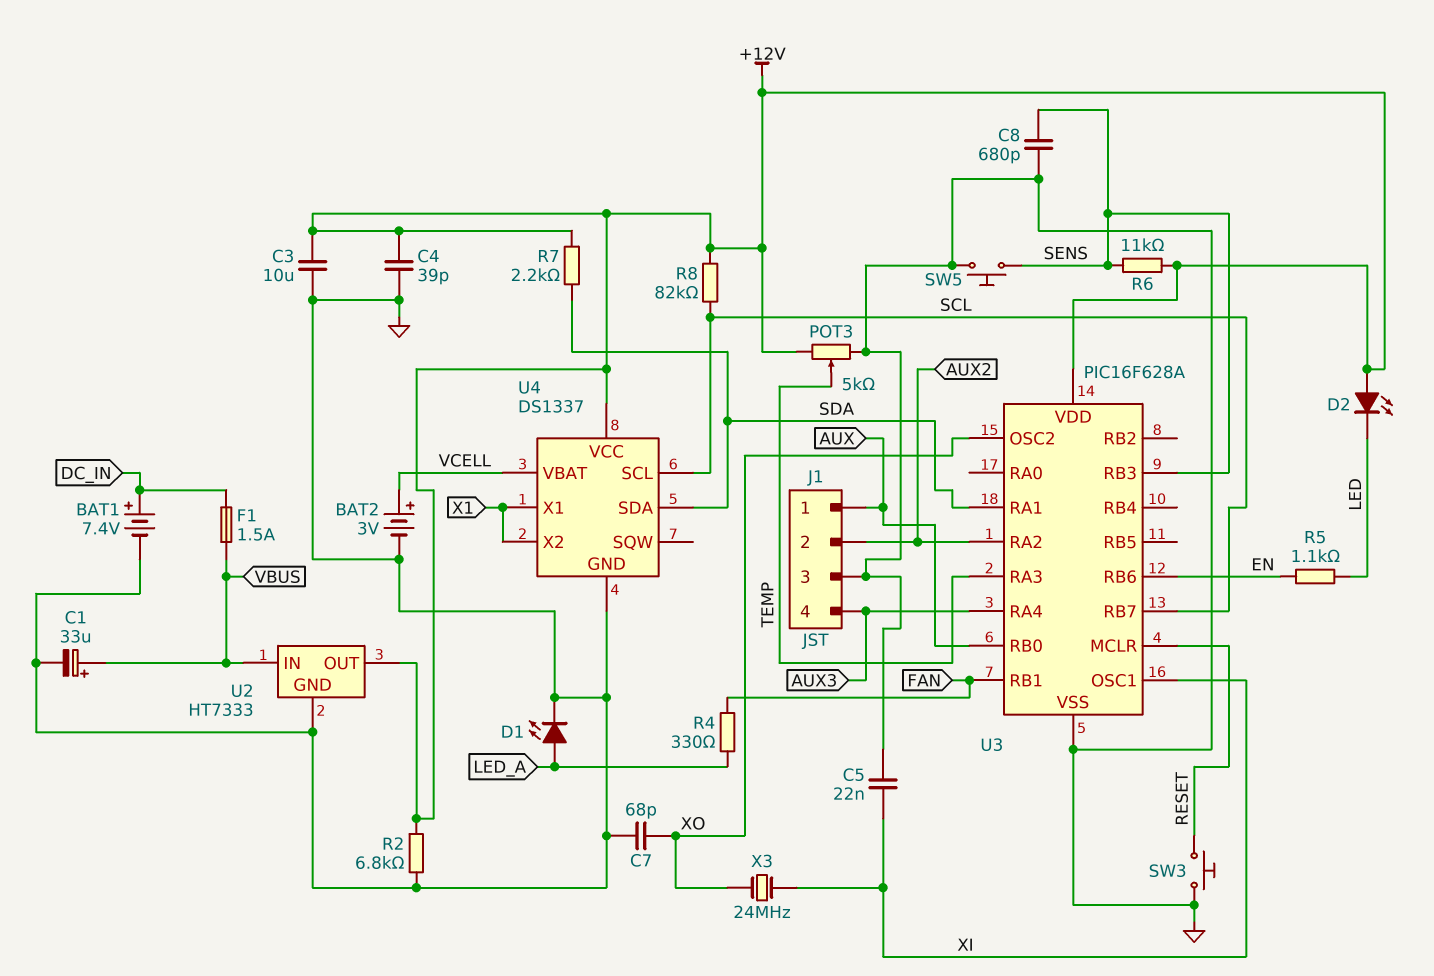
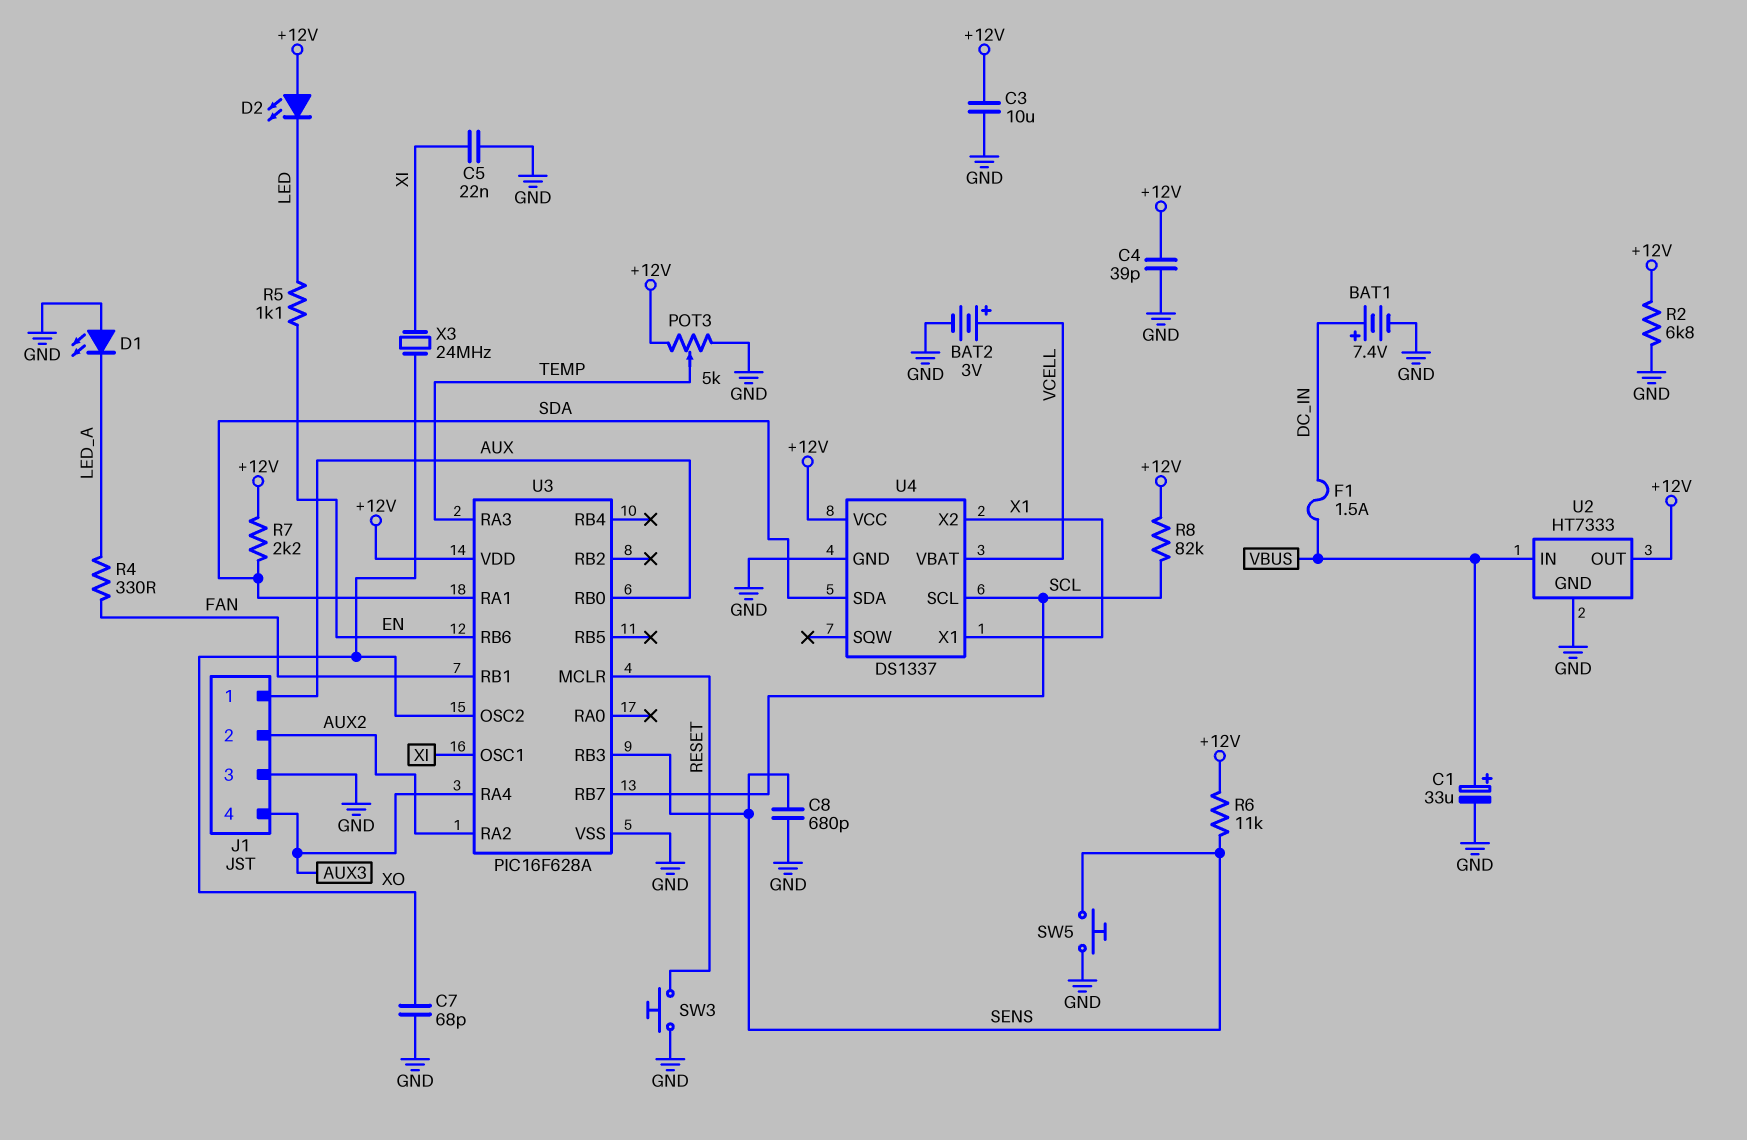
D1: LED (A LED_A, K GND) -> LED (A GND, K LED_A)

